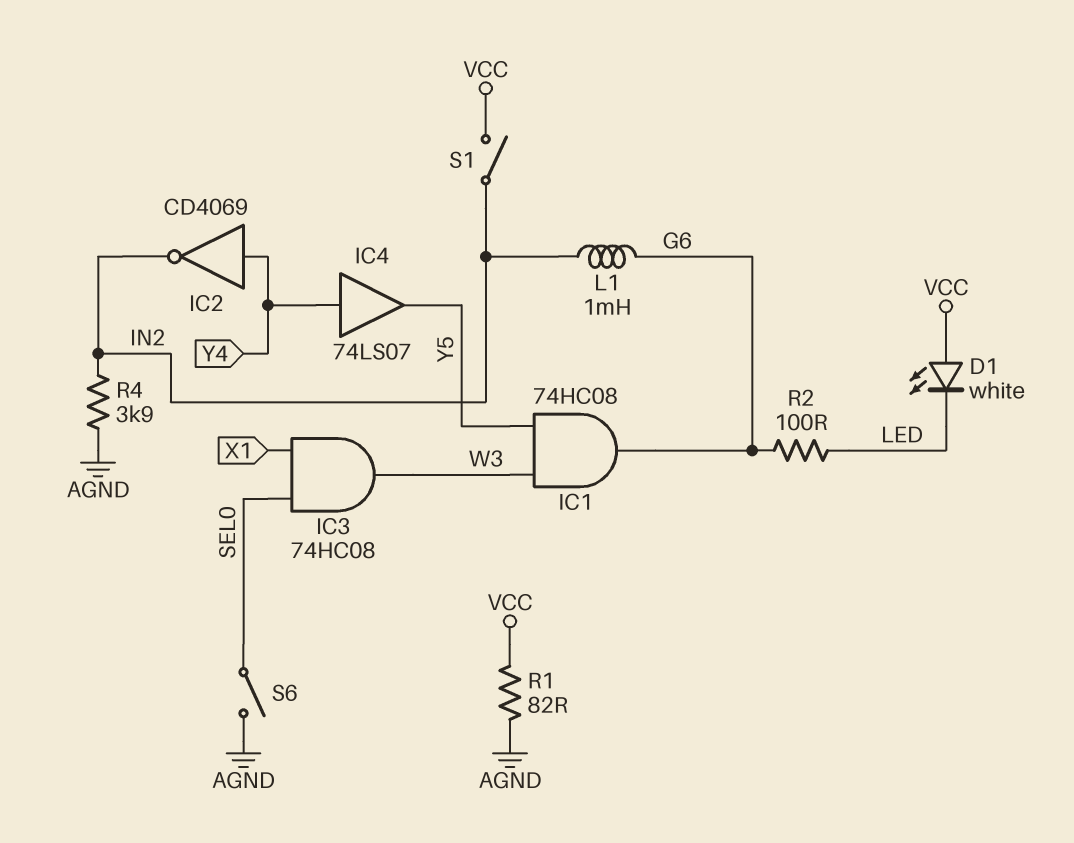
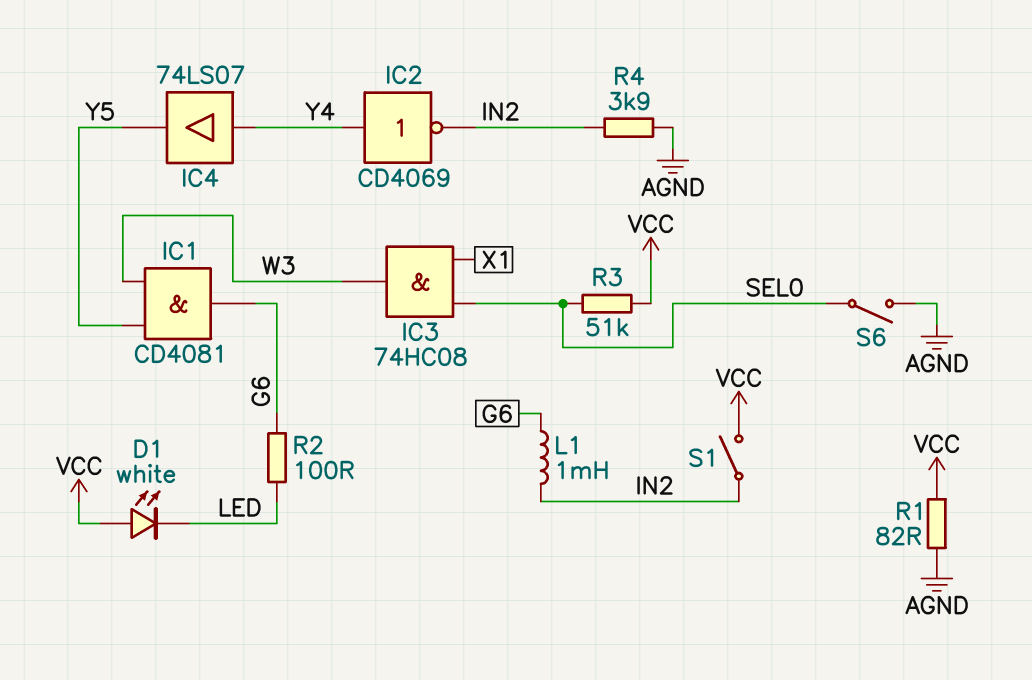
IC1: AND 74HC08 (in W3, in Y5, out G6) -> AND CD4081 (in W3, in Y5, out G6)
R3: none -> 51k (SEL0, VCC)

